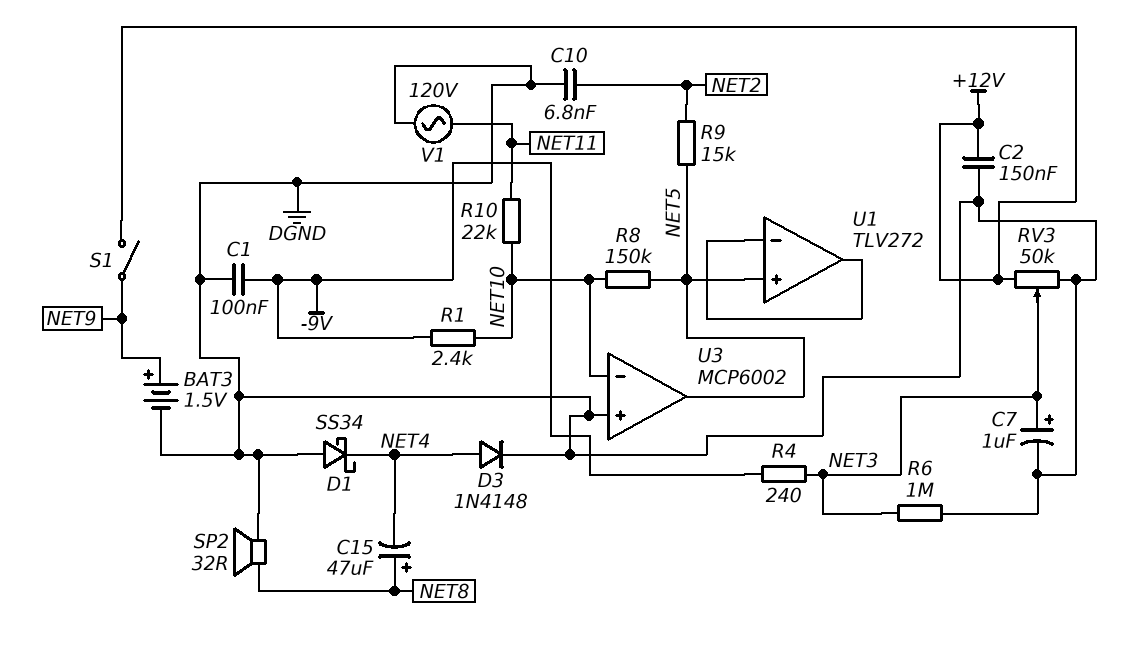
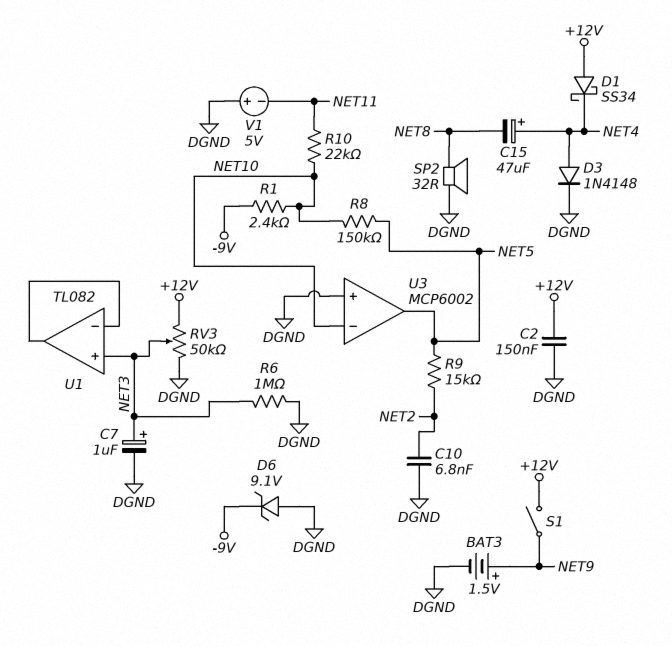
C1: 100nF (-9V, DGND) -> none
C15: 47uF (plus NET8, minus NET4) -> 47uF (plus NET4, minus NET8)
D1: schottky SS34 (A DGND, K NET4) -> schottky SS34 (A +12V, K NET4)
D6: none -> zener 9.1V (A DGND, K -9V)
R4: 240 (-9V, NET3) -> none
U1: TLV272 -> TL082
U1 pin in+: NET5 -> NET3
V1: AC 120V (DGND, NET11) -> 5V (plus DGND, minus NET11)

